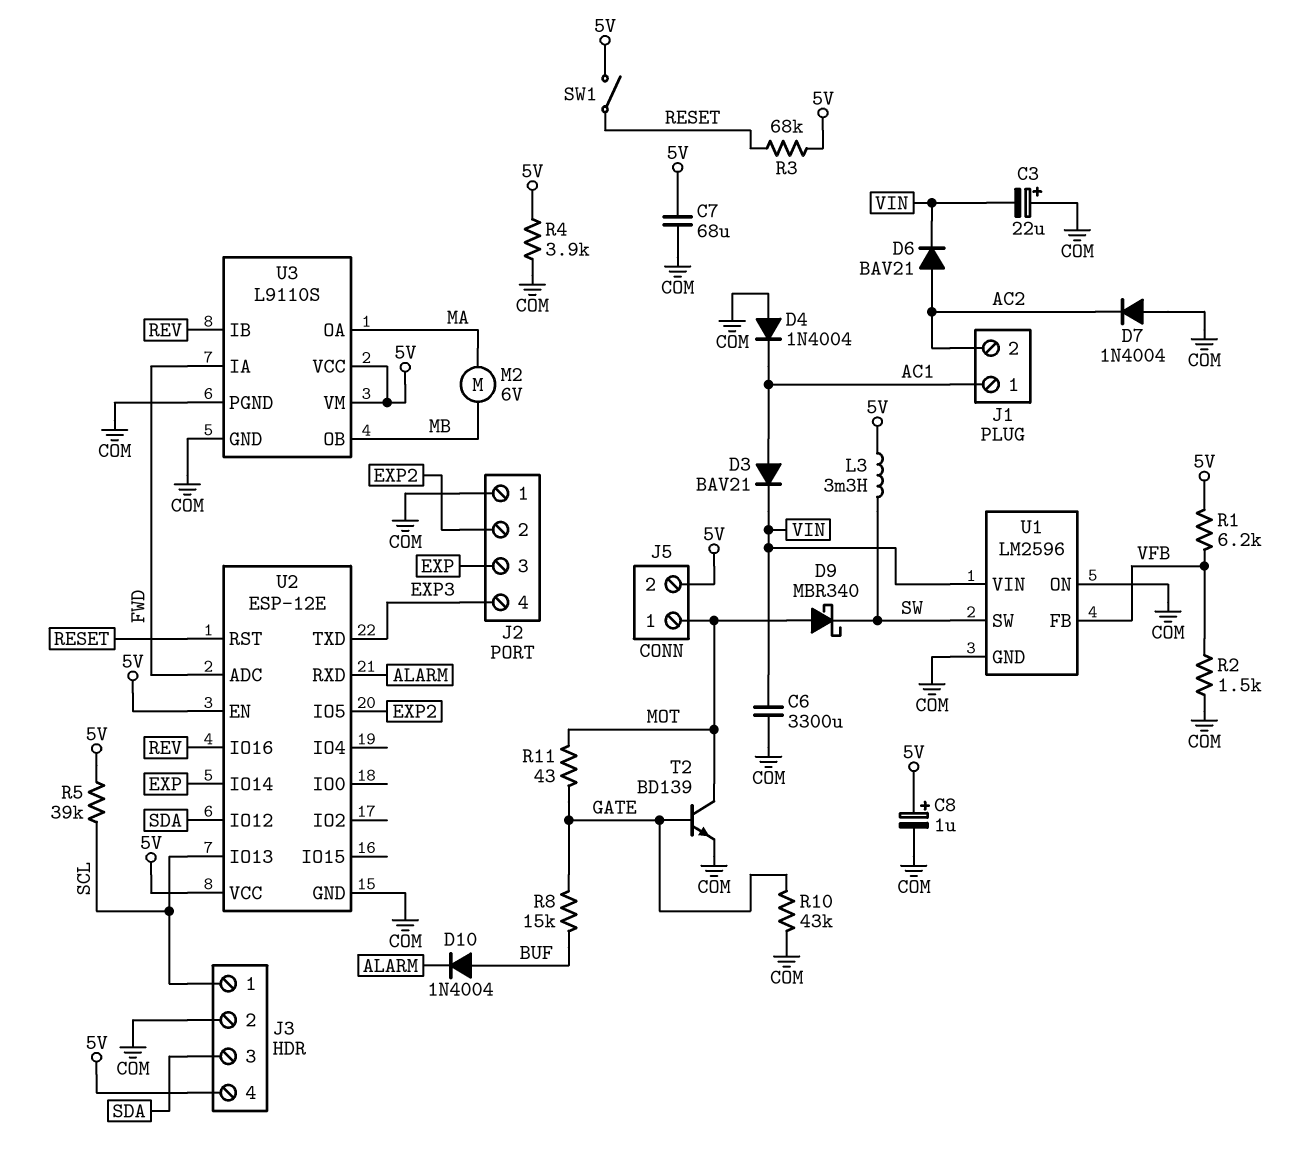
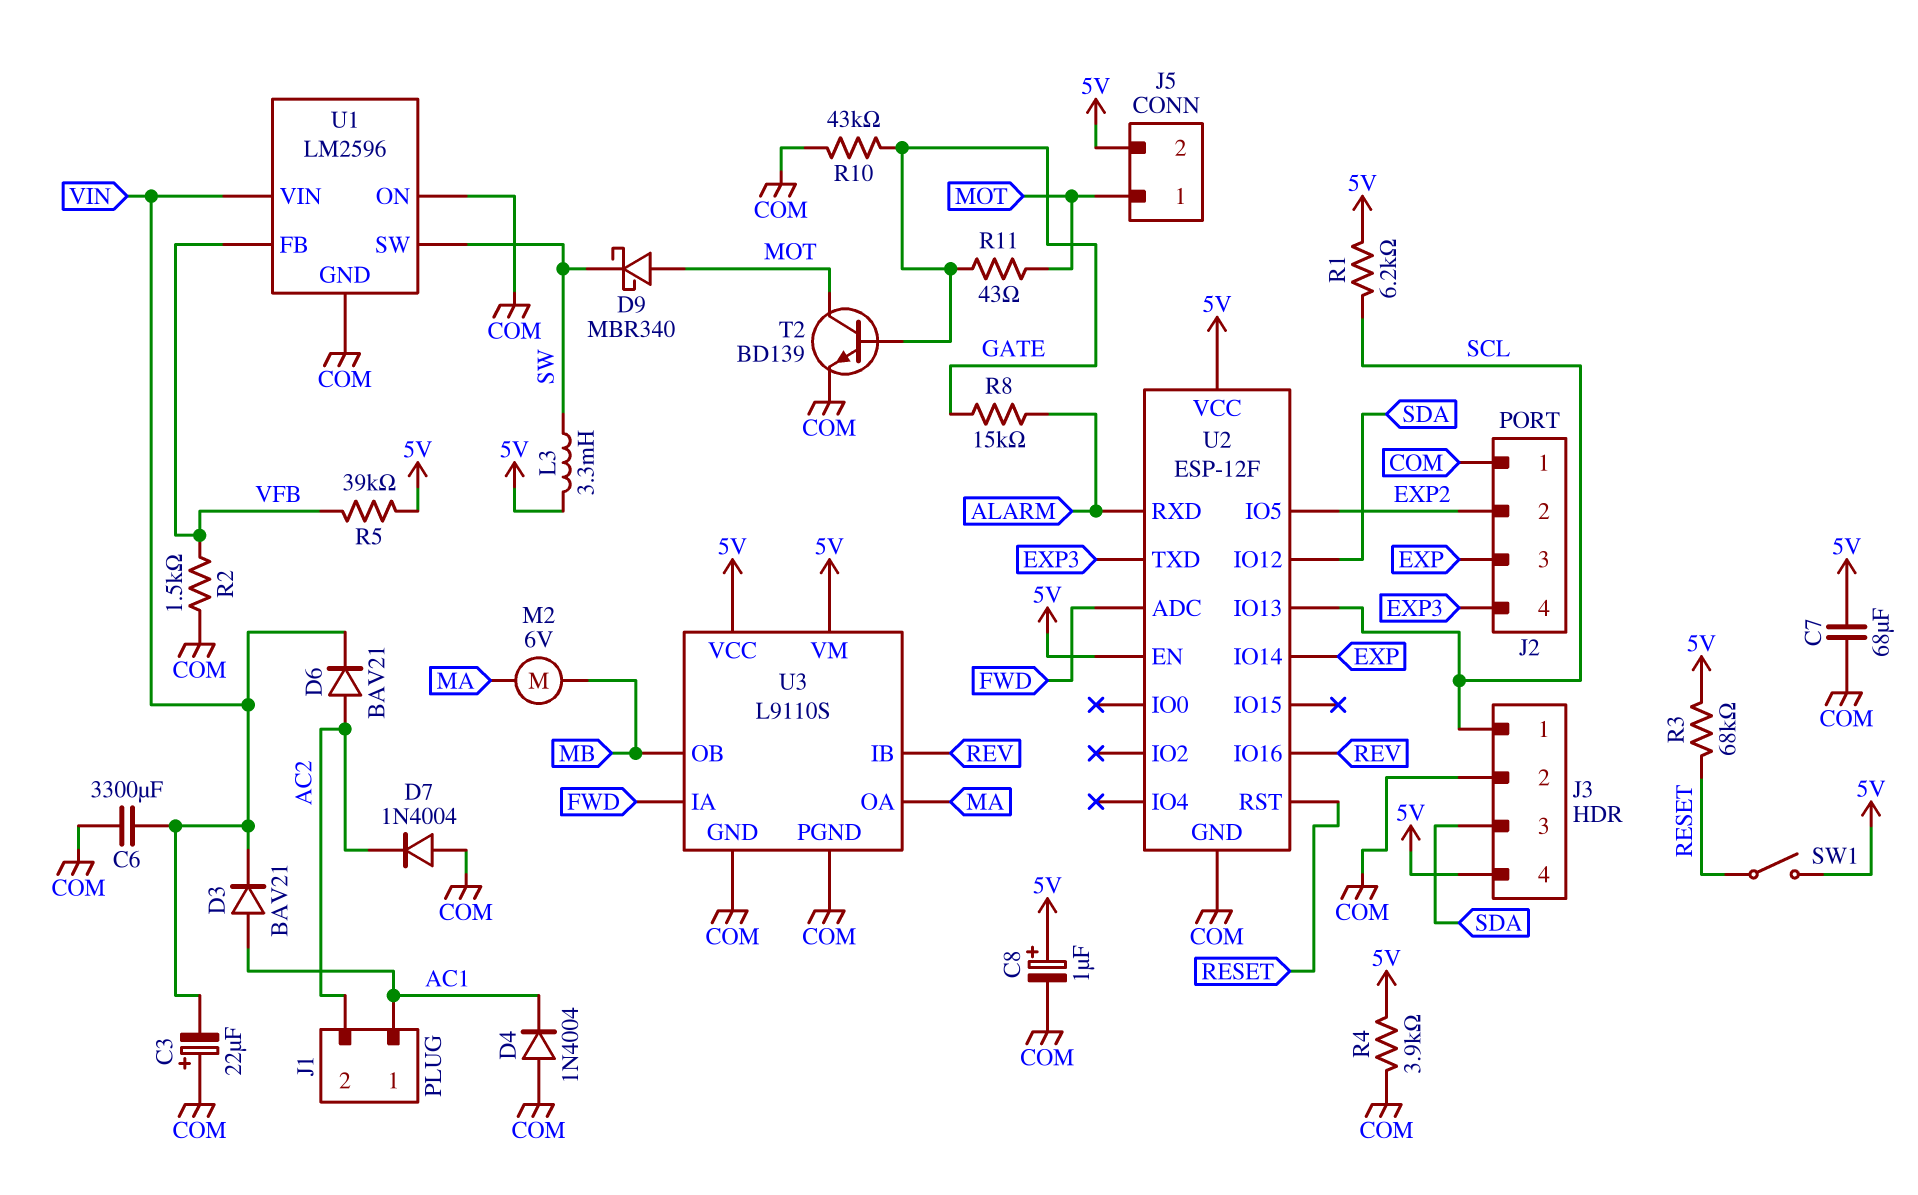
D10: diode 1N4004 (A BUF, K ALARM) -> none
R1: 6.2k (5V, VFB) -> 6.2k (5V, SCL)
R5: 39k (5V, SCL) -> 39k (5V, VFB)
R8: 15k (BUF, GATE) -> 15k (ALARM, GATE)
U2: ESP-12E -> ESP-12F

